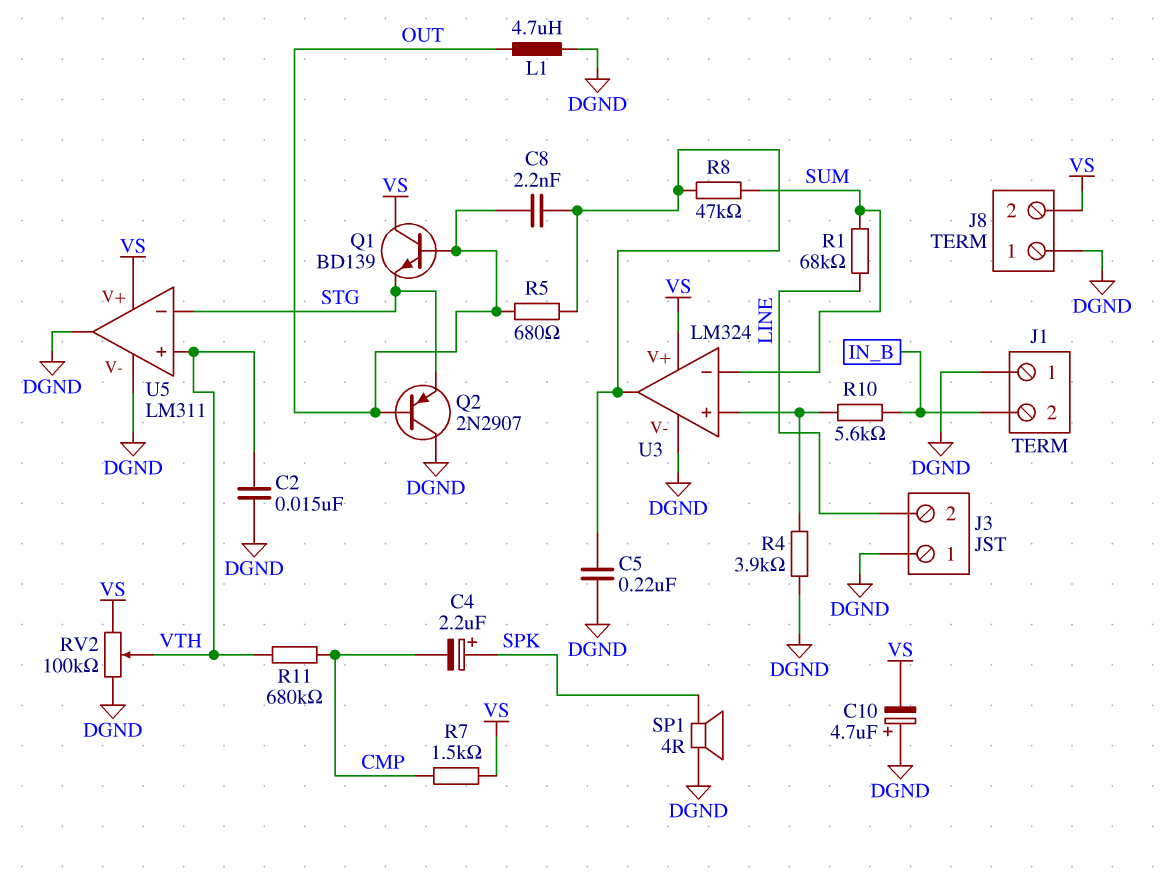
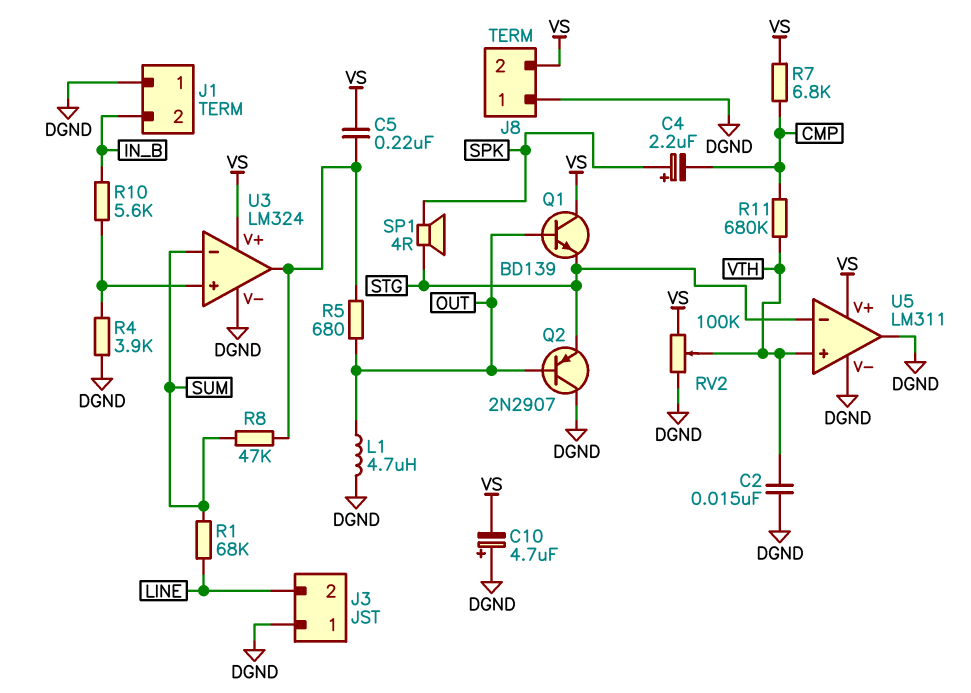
C5: 220nF (DGND, U3/out) -> 220nF (U3/out, VS)
C8: 2.2nF (OUT, U3/out) -> none
R7: 1.5k (CMP, VS) -> 6.8k (CMP, VS)
SP1: speaker 4R (DGND, SPK) -> speaker 4R (SPK, STG)

